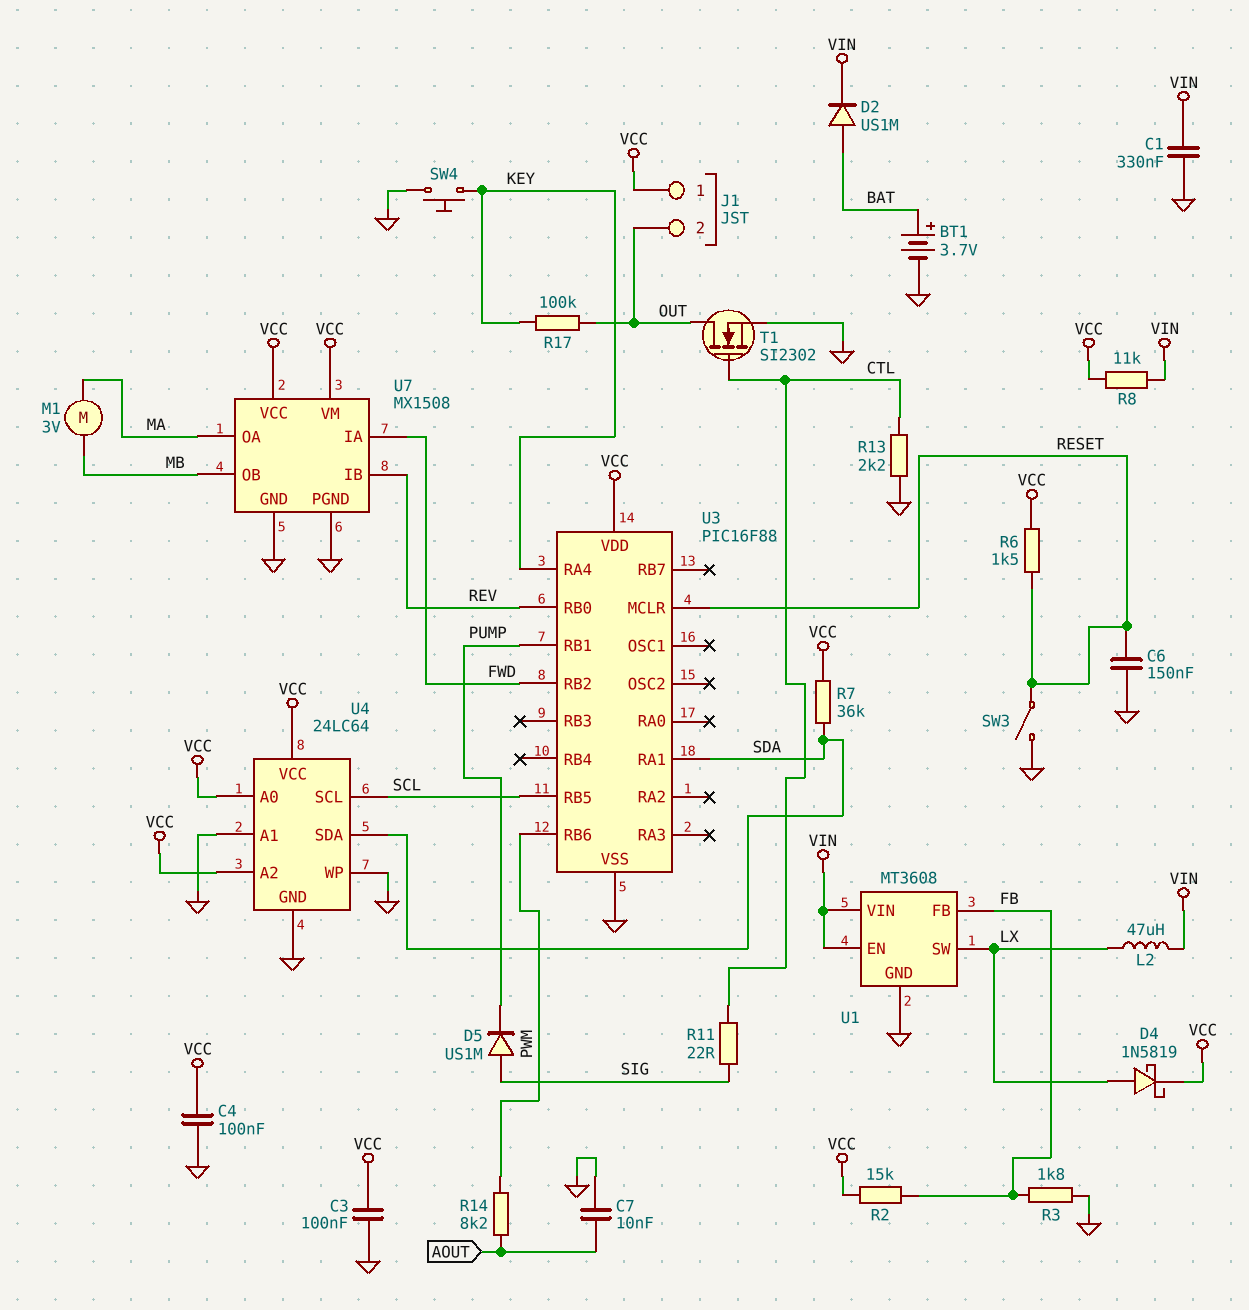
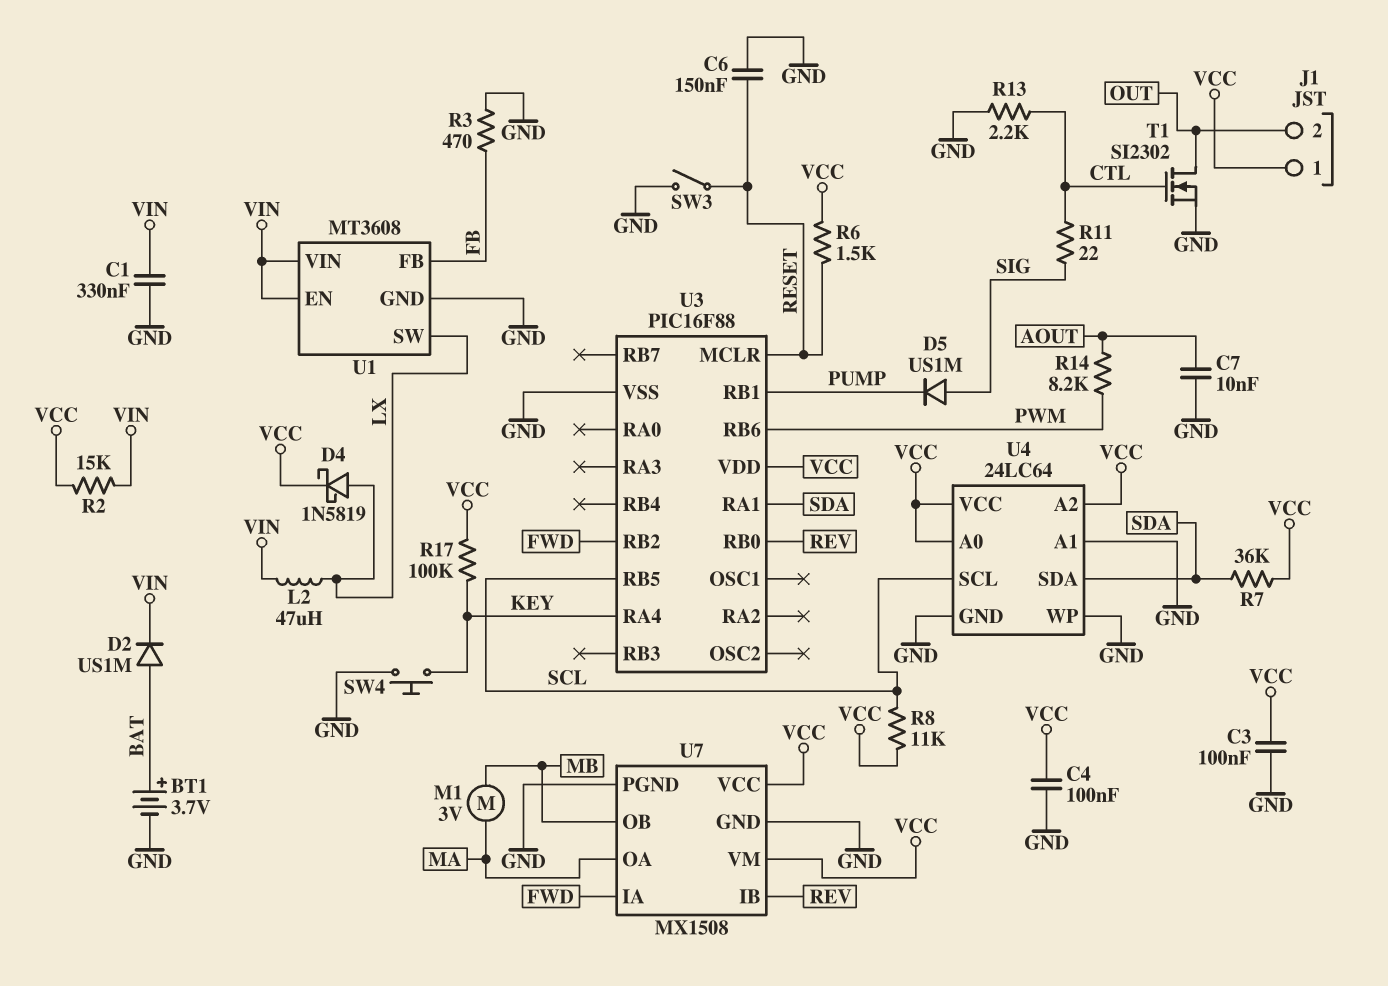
R2: 15k (FB, VCC) -> 15k (VCC, VIN)
R3: 1.8k (FB, GND) -> 470 (FB, GND)
R8: 11k (VCC, VIN) -> 11k (SCL, VCC)
R17: 100k (KEY, OUT) -> 100k (KEY, VCC)

